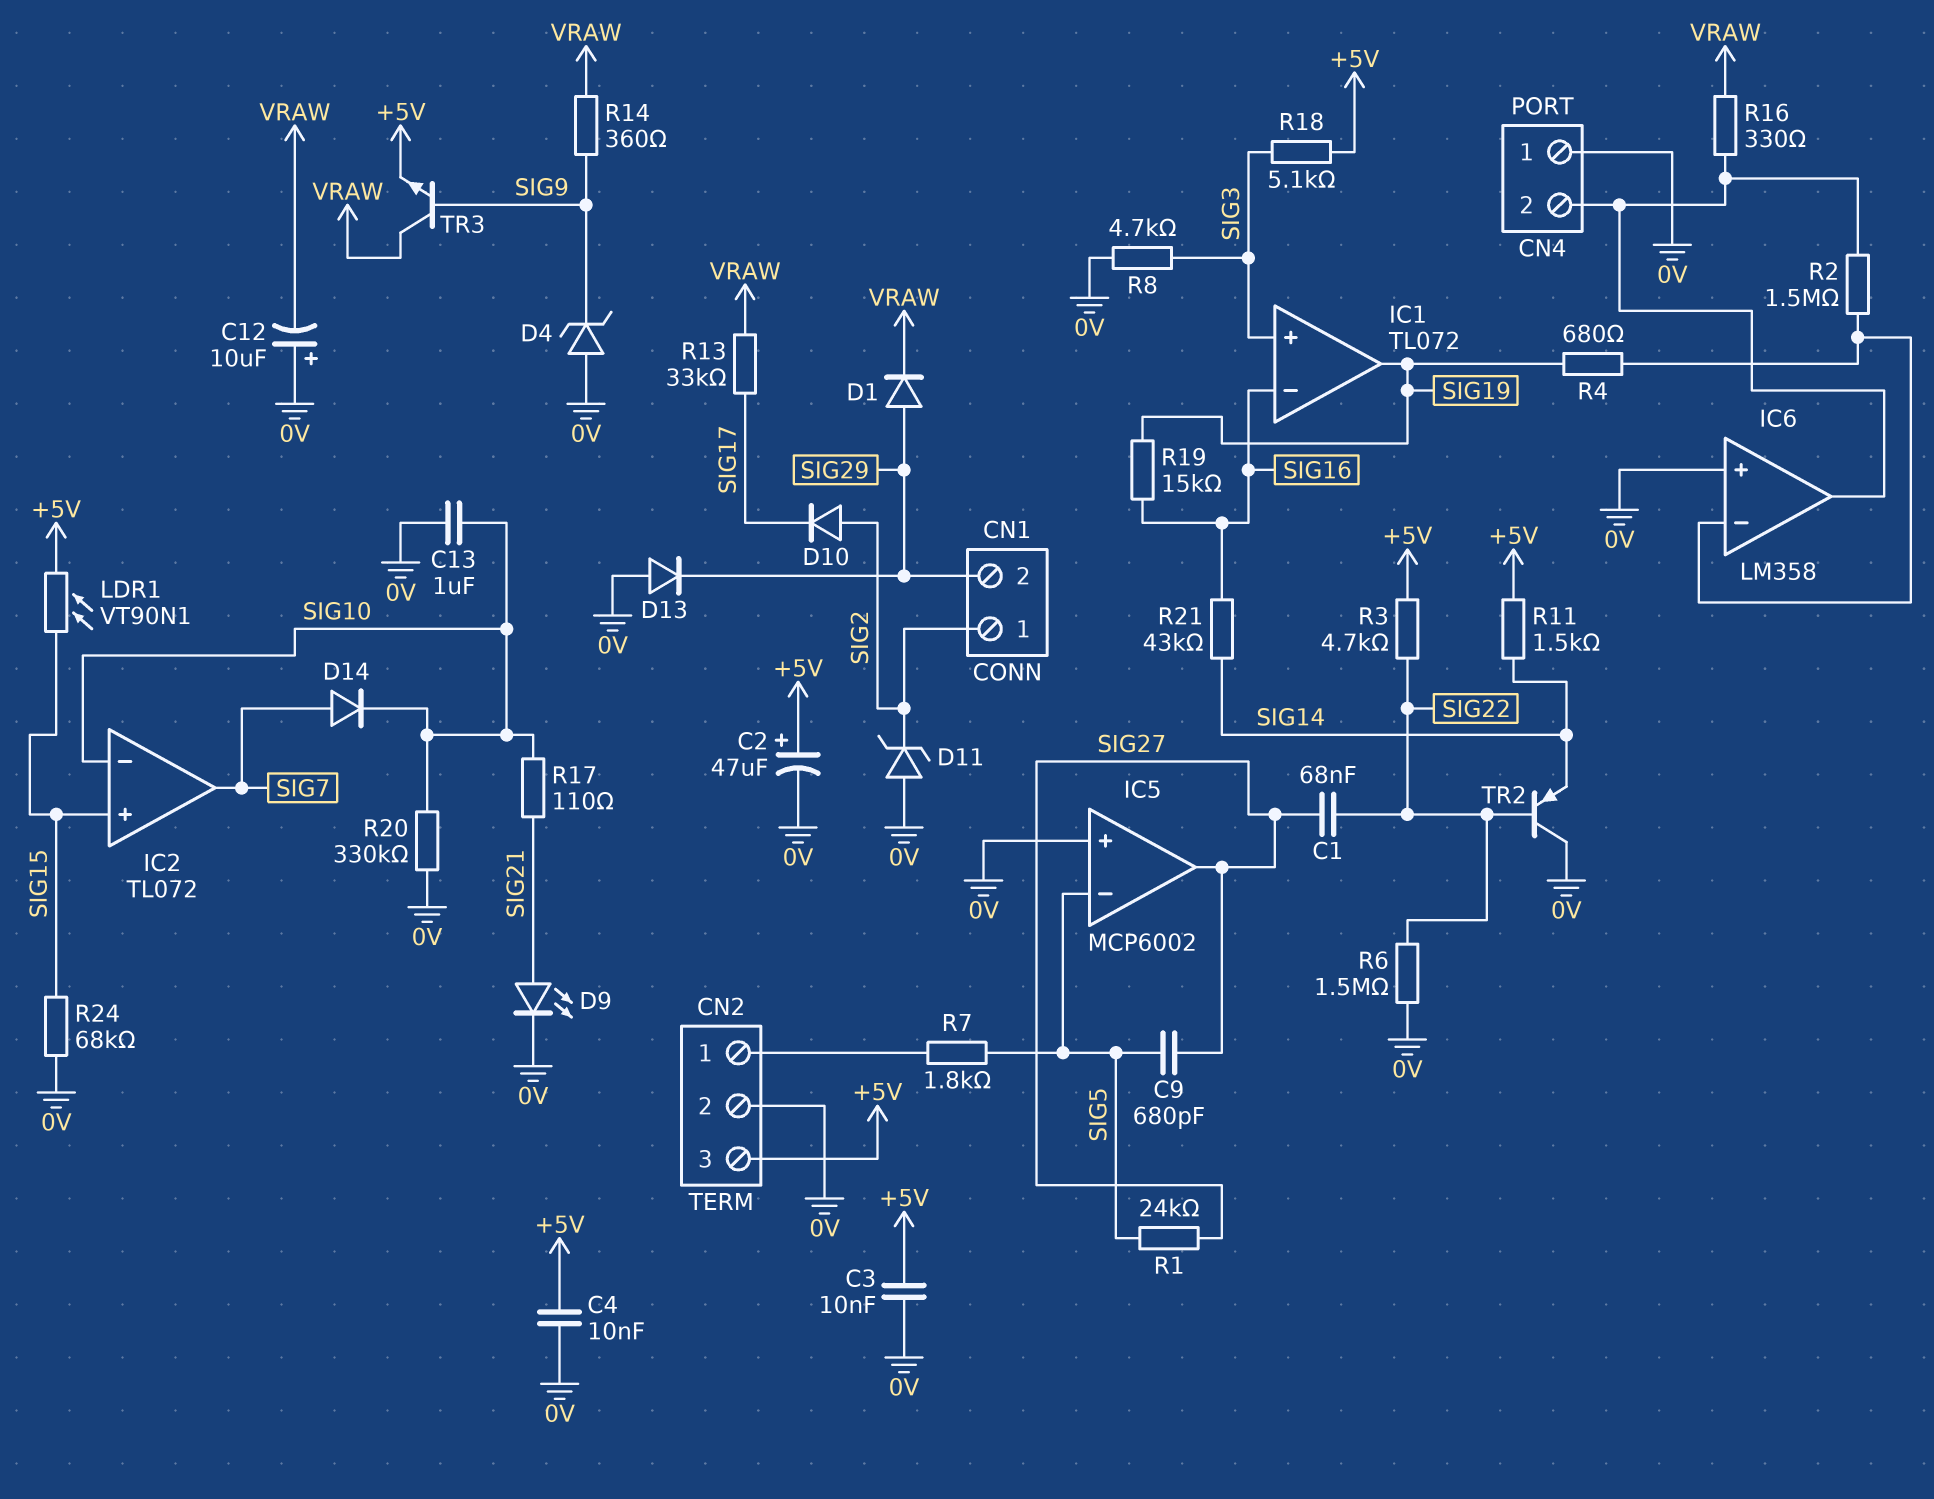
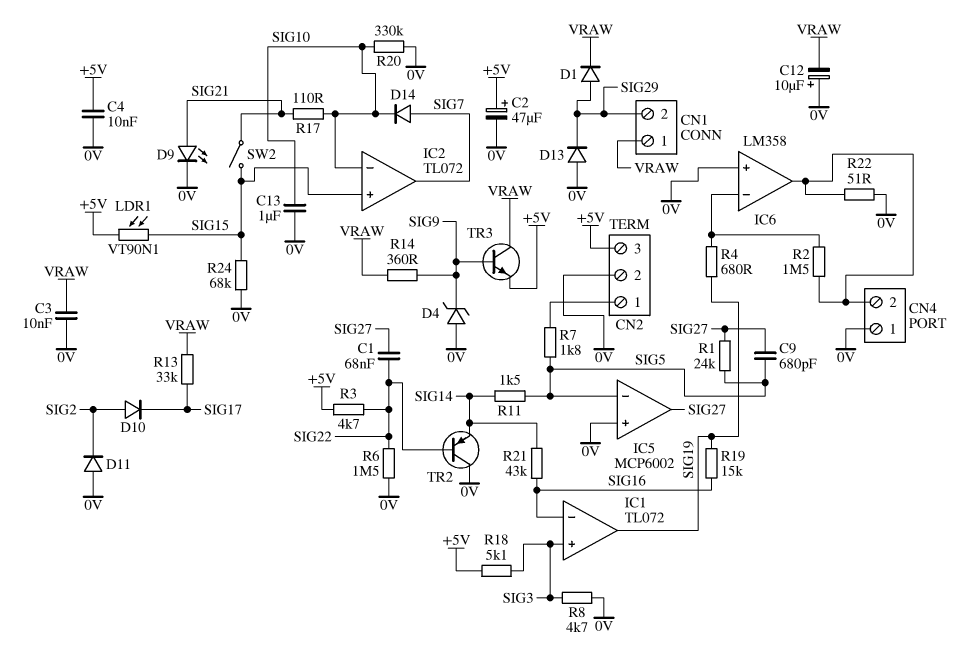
C3: 10nF (+5V, 0V) -> 10nF (0V, VRAW)
CN1 pin 1: SIG2 -> VRAW
D11: zener (A 0V, K SIG2) -> diode (A 0V, K SIG2)
R11: 1.5k (+5V, SIG14) -> 1.5k (SIG5, SIG14)
R16: 330 (CN4/2, VRAW) -> none
R22: none -> 51 (0V, CN4/2)
SW2: none -> switch (SIG15, SIG21)

